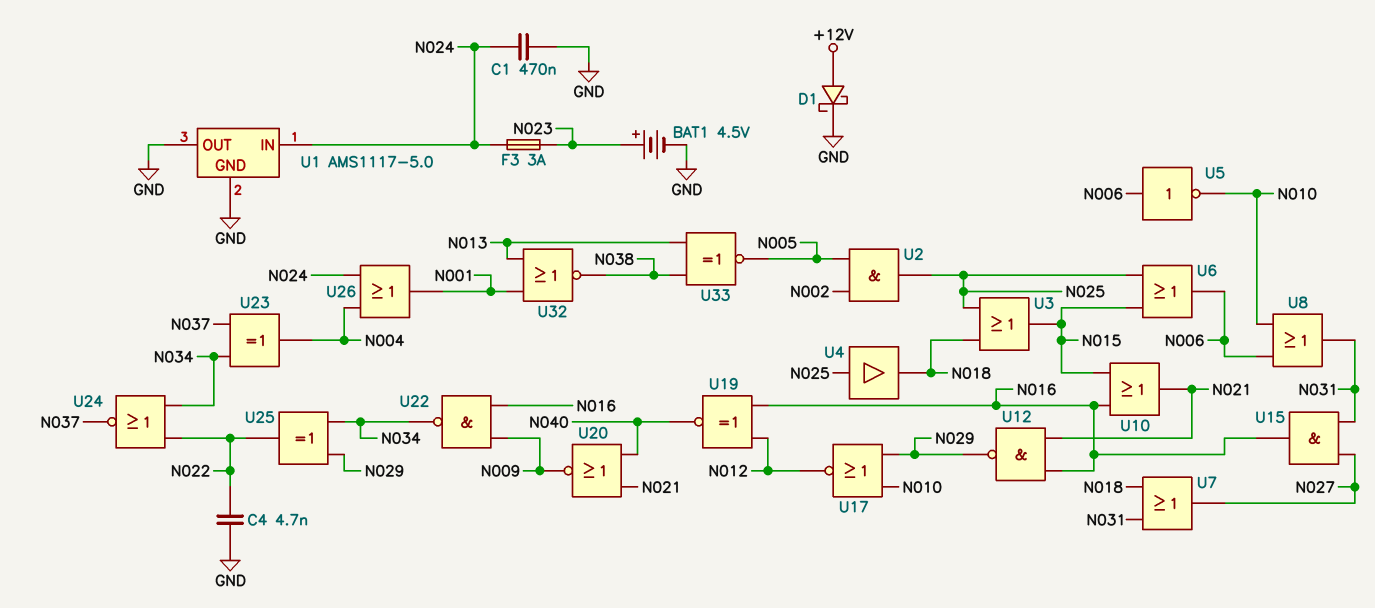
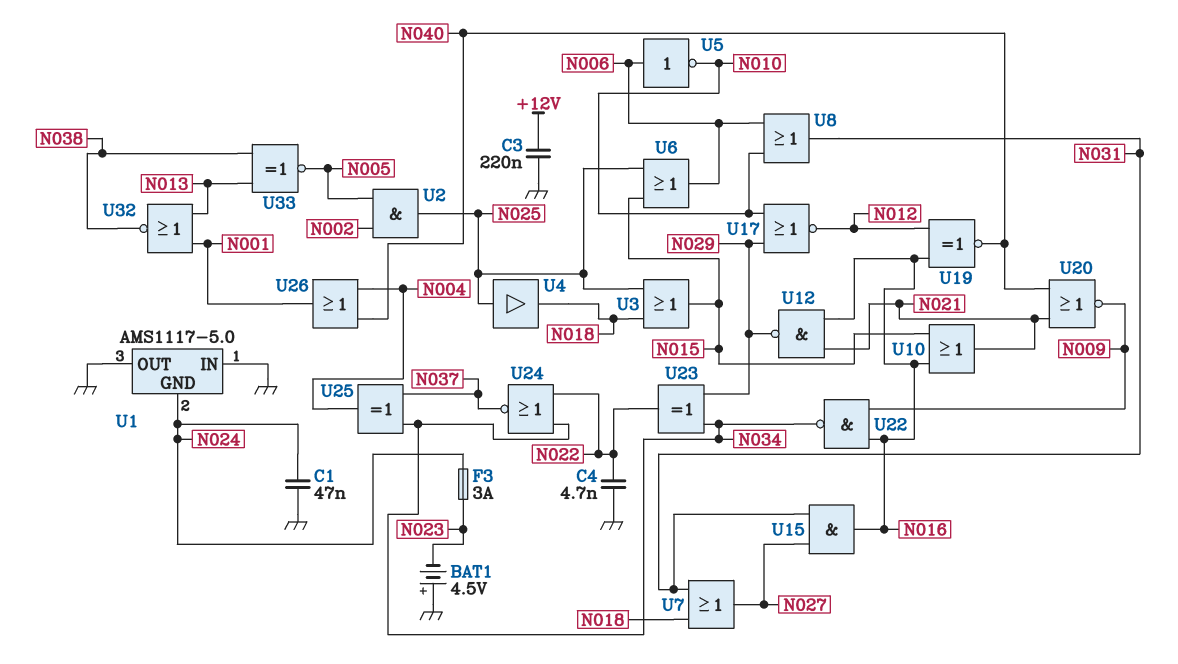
BAT1: 4.5V (plus N023, minus GND) -> 4.5V (plus GND, minus N023)
C1: 470nF (GND, N024) -> 47nF (GND, N024)
C3: none -> 220nF (+12V, GND)
D1: schottky (A +12V, K GND) -> none
U1 pin GND: GND -> N024
U1 pin IN: N024 -> GND
U23: XOR (in N034, in N037, out N004) -> XOR (in N029, in N034, out N022)
U25: XOR (in N029, in N034, out N022) -> XOR (in N034, in N037, out N004)
U26: OR (in N004, in N024, out N001) -> OR (in N004, in N040, out N001)

